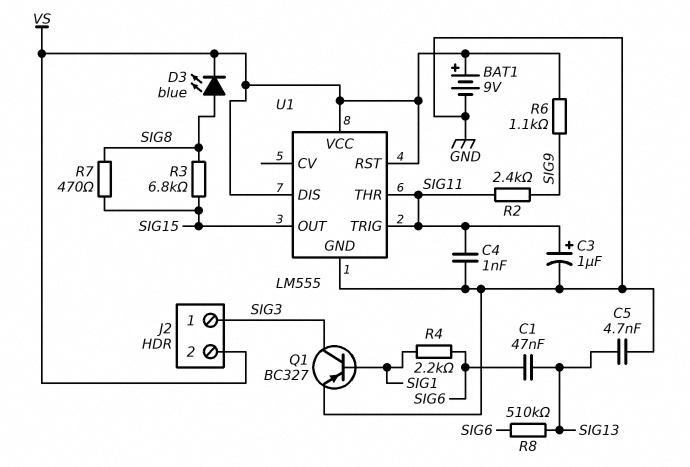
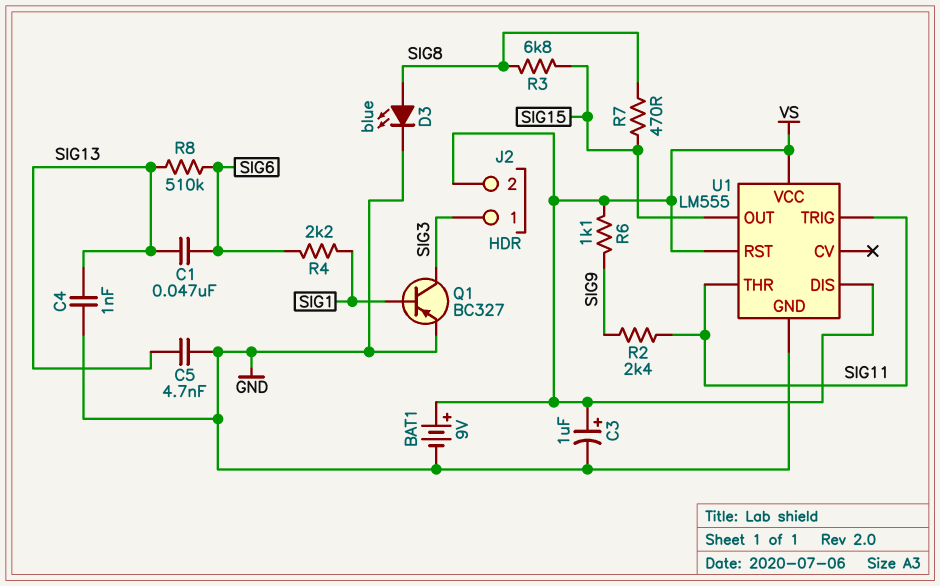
C3: 1uF (plus SIG11, minus GND) -> 1uF (plus VS, minus GND)
C4: 1nF (GND, SIG11) -> 1nF (GND, SIG13)
D3: LED blue (A SIG8, K VS) -> LED blue (A SIG8, K GND)

